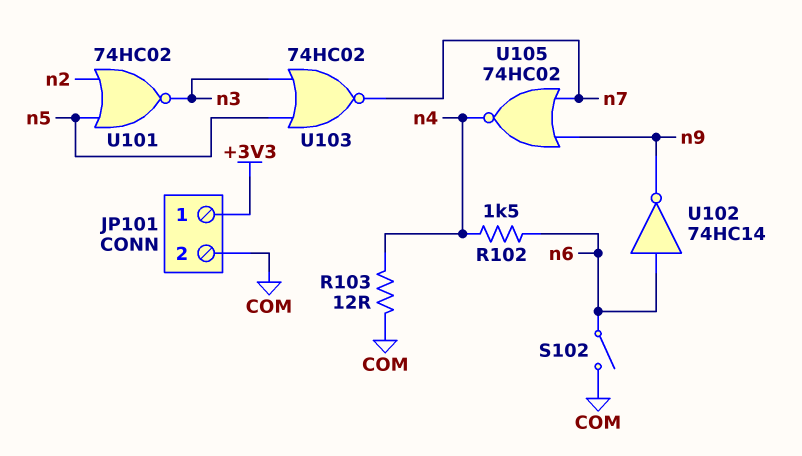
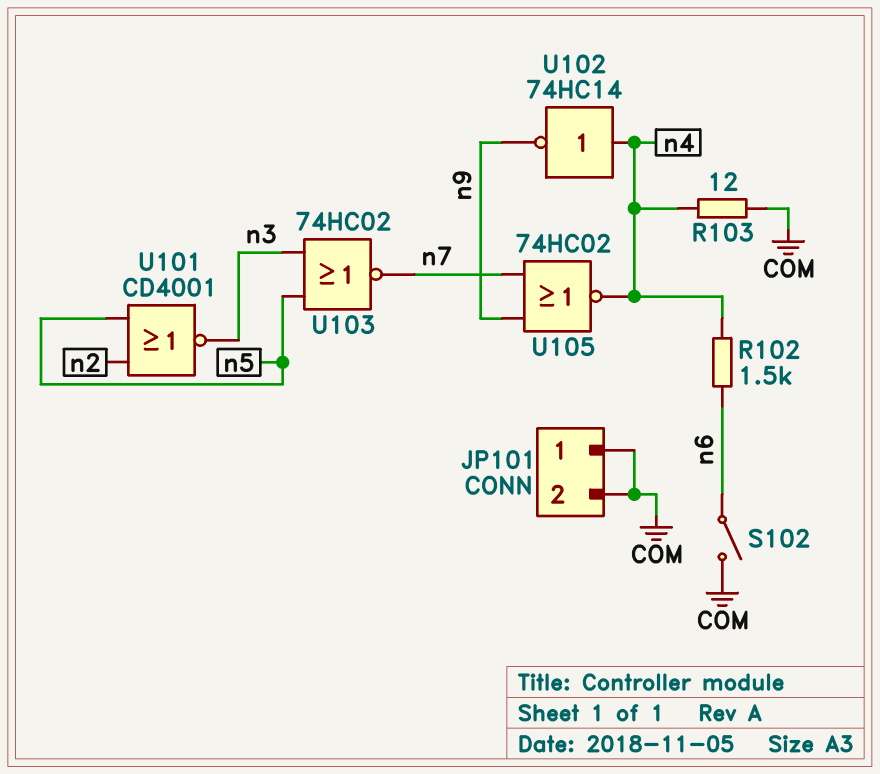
JP101 pin 1: +3V3 -> COM
U101: NOR 74HC02 (in n2, in n5, out n3) -> NOR CD4001 (in n2, in n5, out n3)
U102: NOT 74HC14 (in n6, out n9) -> NOT 74HC14 (in n4, out n9)

